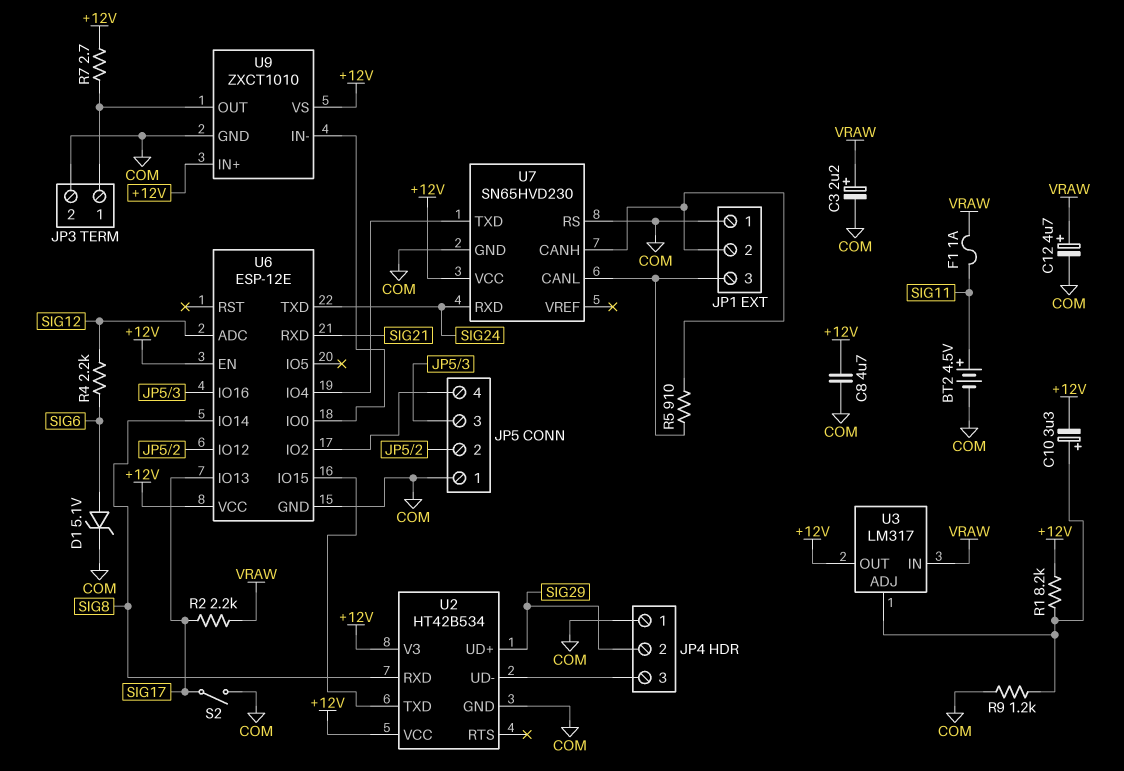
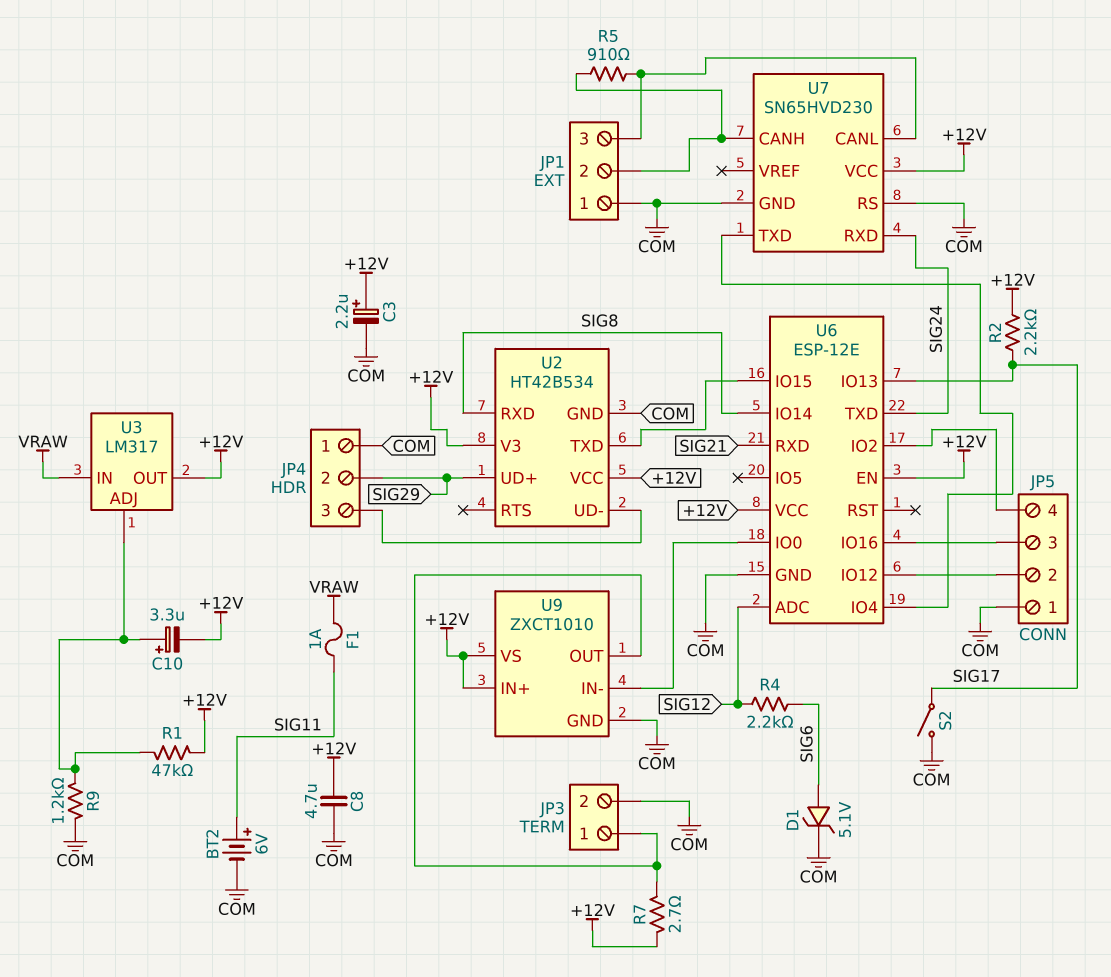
BT2: 4.5V (plus SIG11, minus COM) -> 6V (plus SIG11, minus COM)
C3: 2.2uF (plus VRAW, minus COM) -> 2.2uF (plus +12V, minus COM)
C12: 4.7uF (plus VRAW, minus COM) -> none
R1: 8.2k (+12V, U3/ADJ) -> 47k (+12V, U3/ADJ)
R2: 2.2k (SIG17, VRAW) -> 2.2k (+12V, SIG17)

